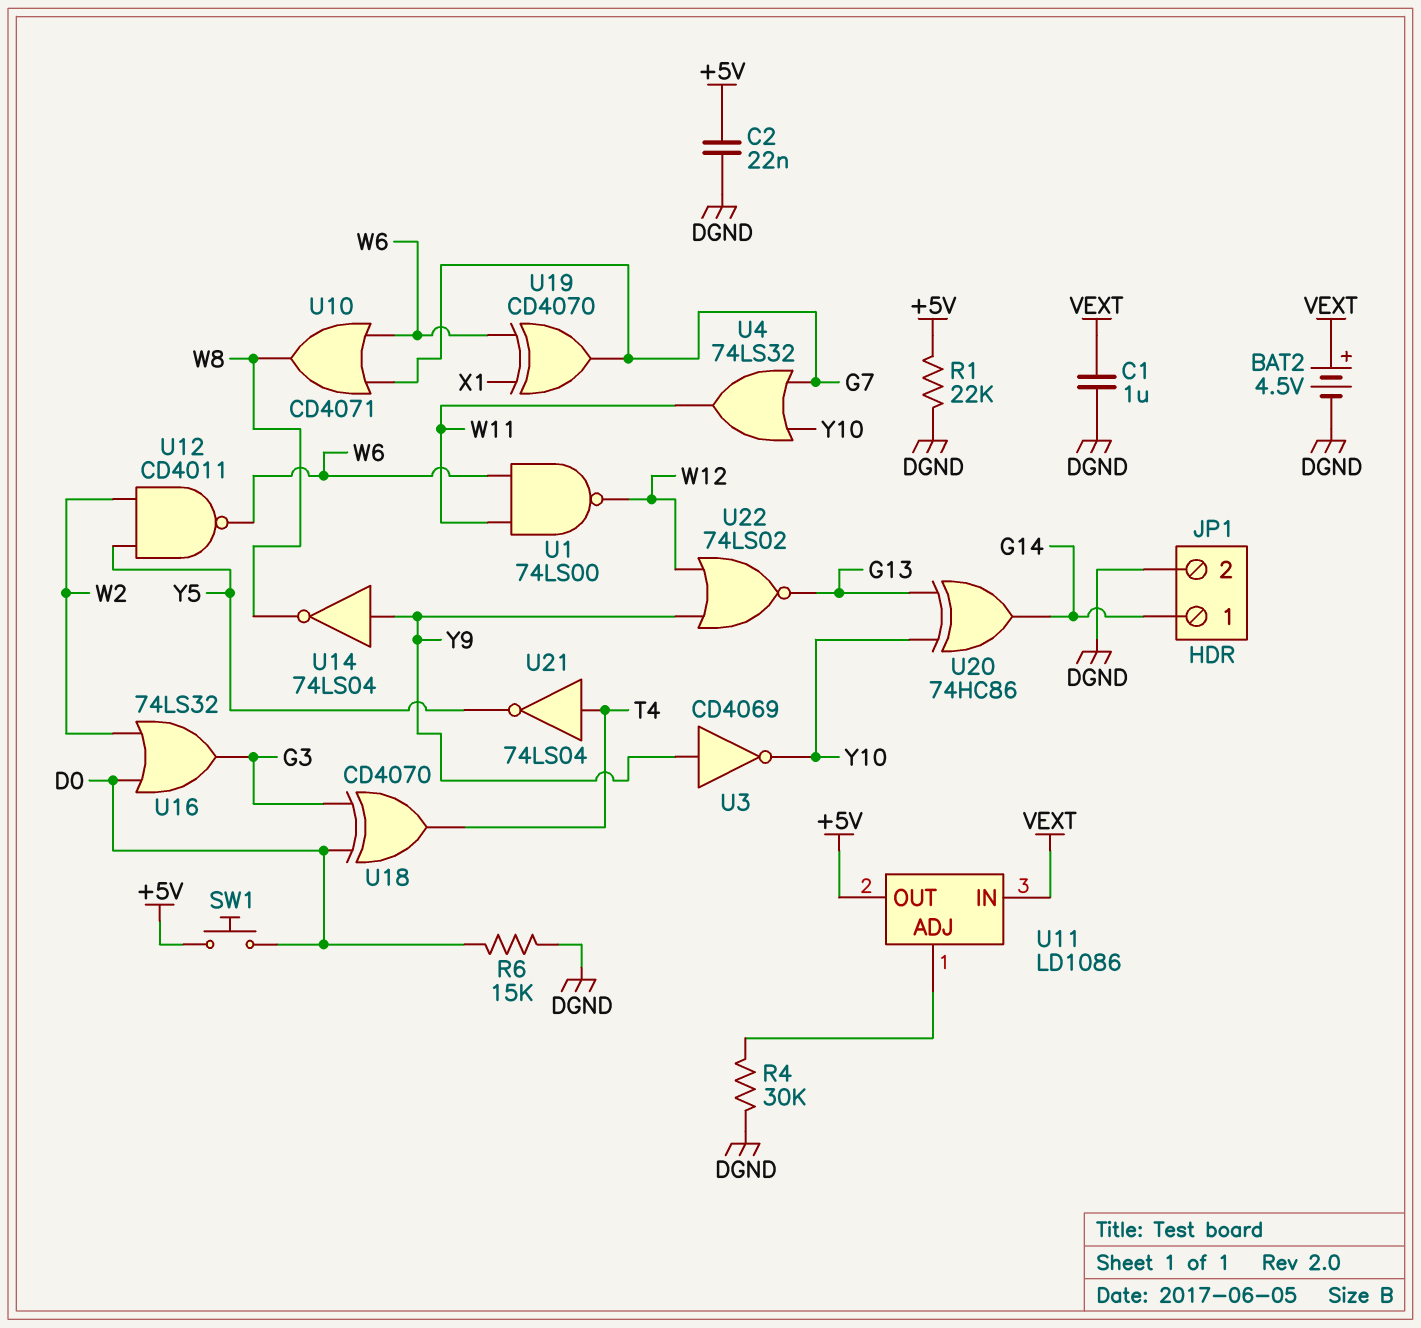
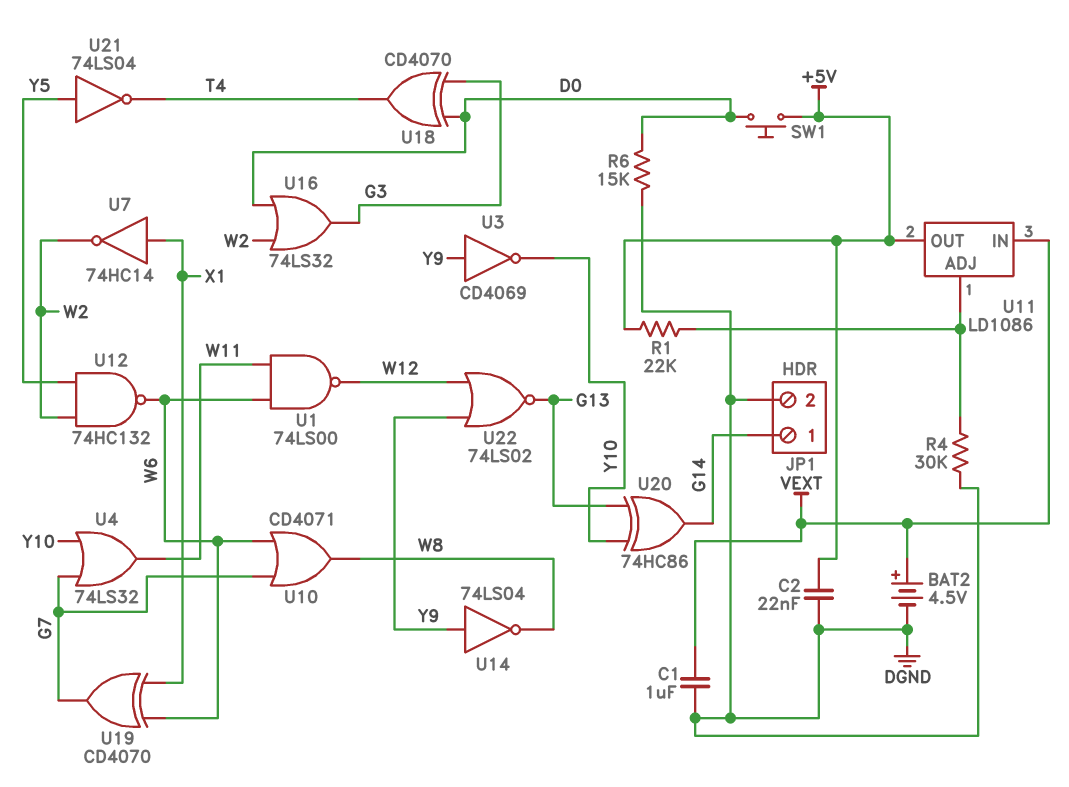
R1: 22k (+5V, DGND) -> 22k (+5V, U11/ADJ)
U7: none -> NOT 74HC14 (in X1, out W2)
U12: NAND CD4011 (in W2, in Y5, out W6) -> NAND 74HC132 (in W2, in Y5, out W6)
U21: NOT 74LS04 (in T4, out Y5) -> NOT 74LS04 (in Y5, out T4)

